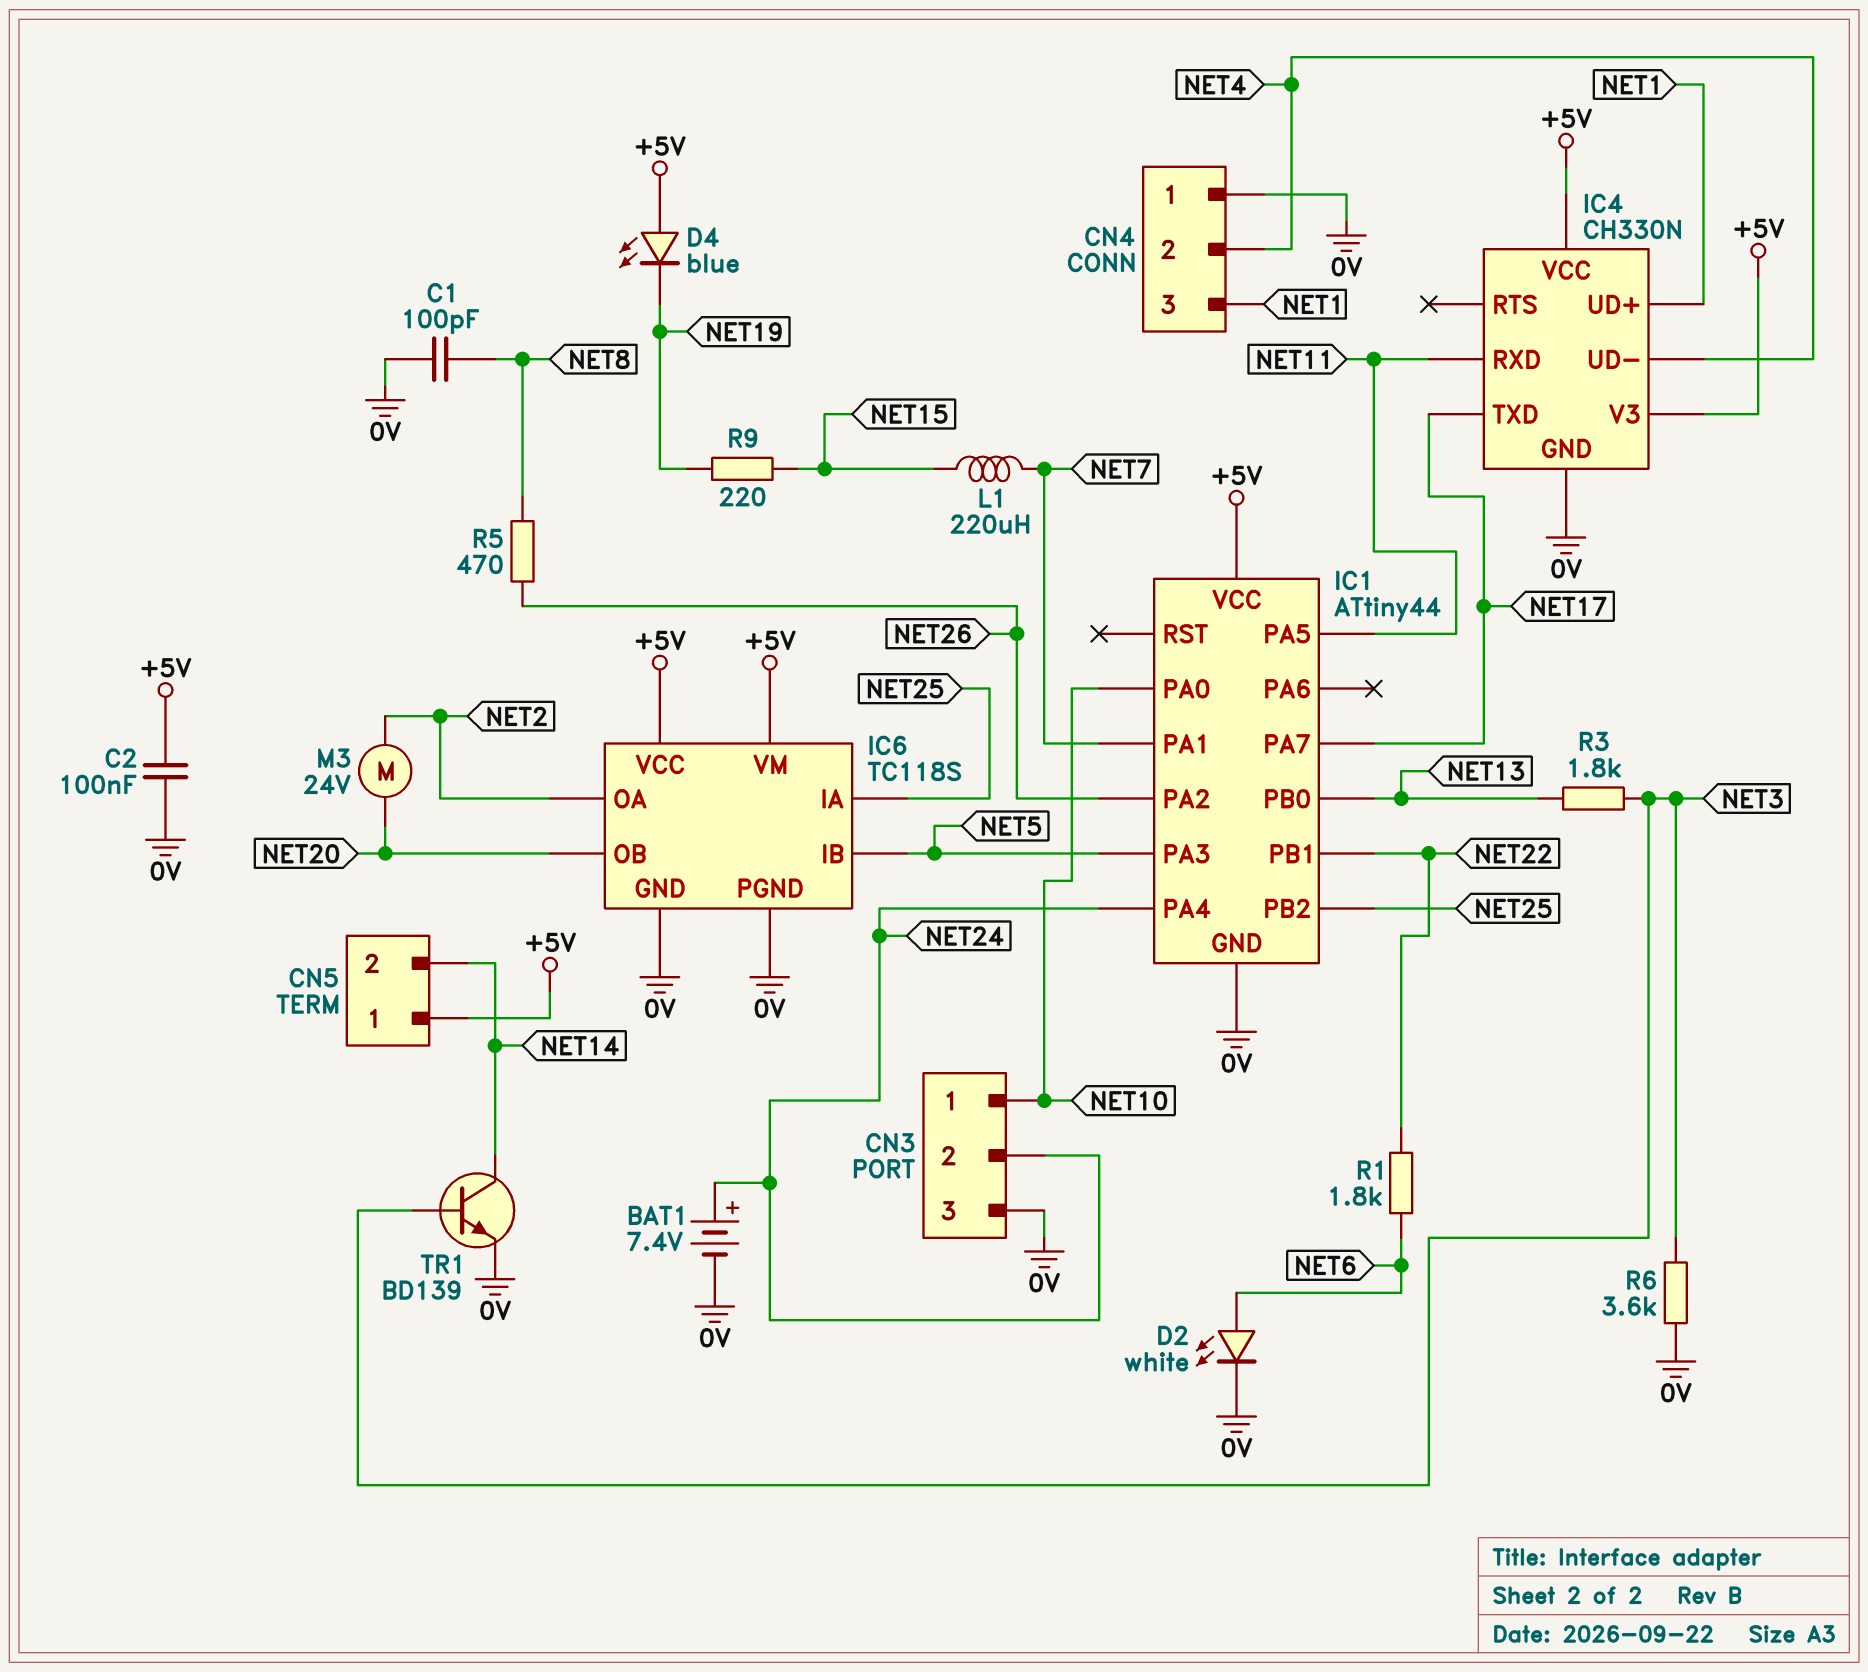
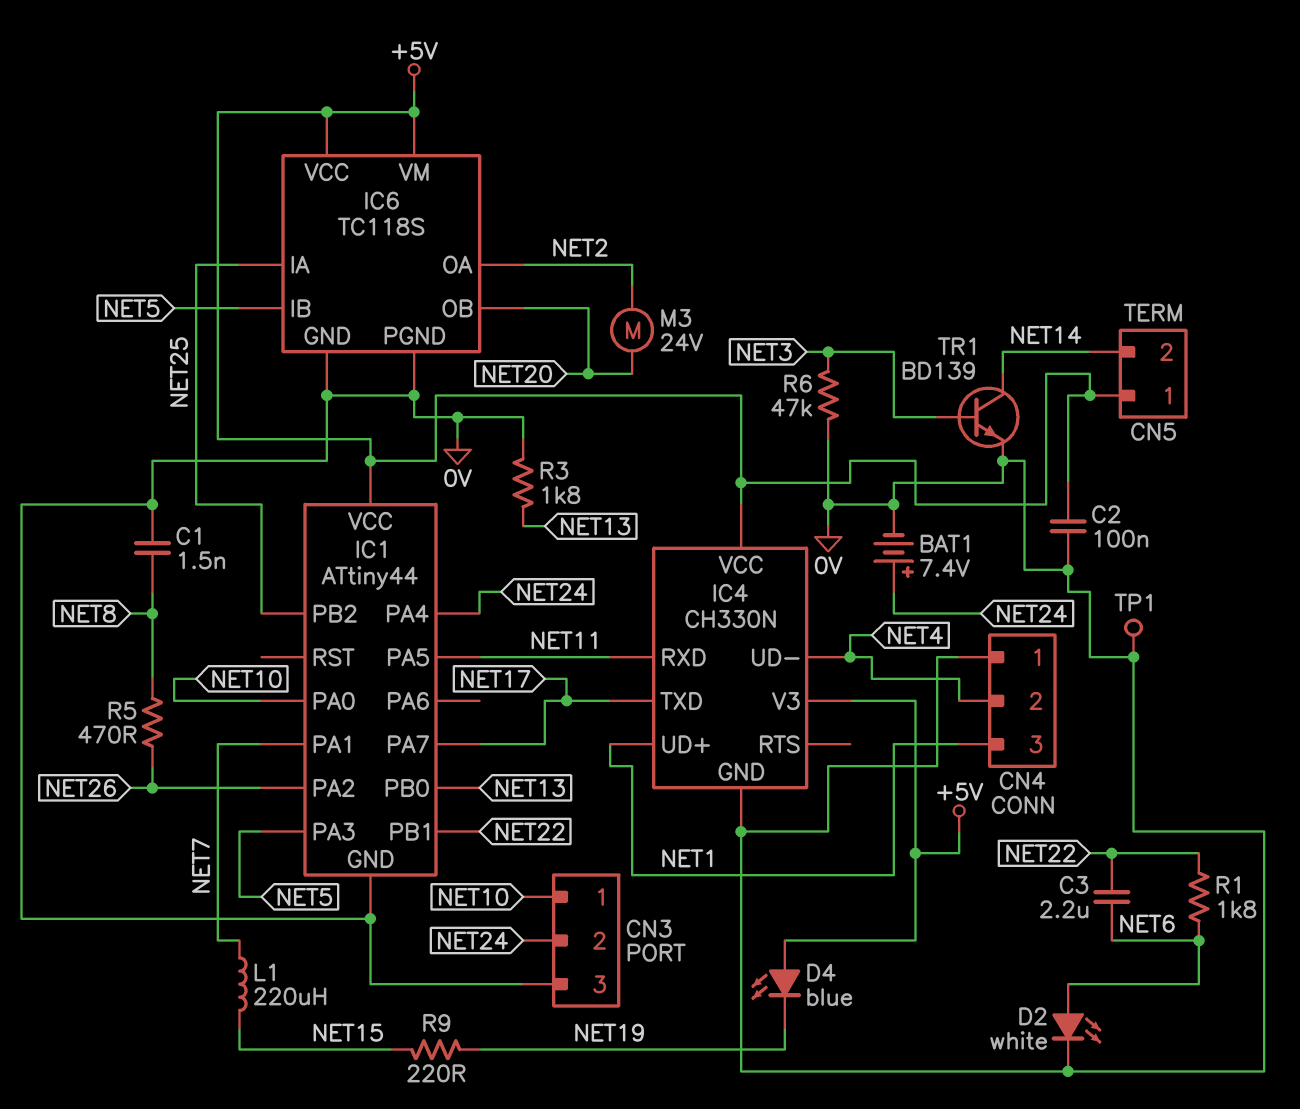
C1: 100pF (0V, NET8) -> 1.5nF (0V, NET8)
C3: none -> 2.2uF (NET6, NET22)
R3: 1.8k (NET3, NET13) -> 1.8k (0V, NET13)
R6: 3.6k (0V, NET3) -> 47k (0V, NET3)
TP1: none -> test point (0V)

